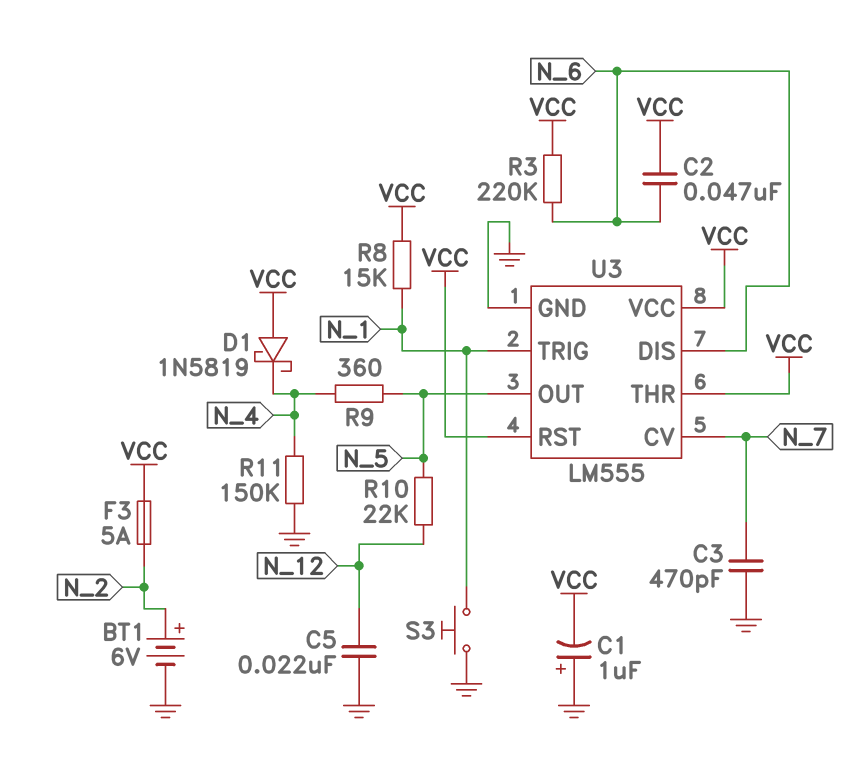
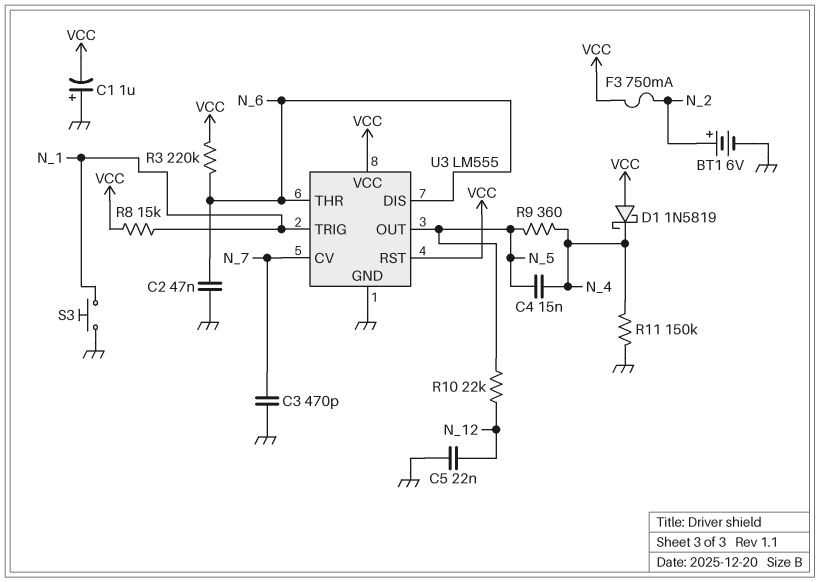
C2: 47nF (N_6, VCC) -> 47nF (GND, N_6)
C4: none -> 15nF (N_4, N_5)
F3: 5A (N_2, VCC) -> 750mA (N_2, VCC)
U3 pin THR: VCC -> N_6

